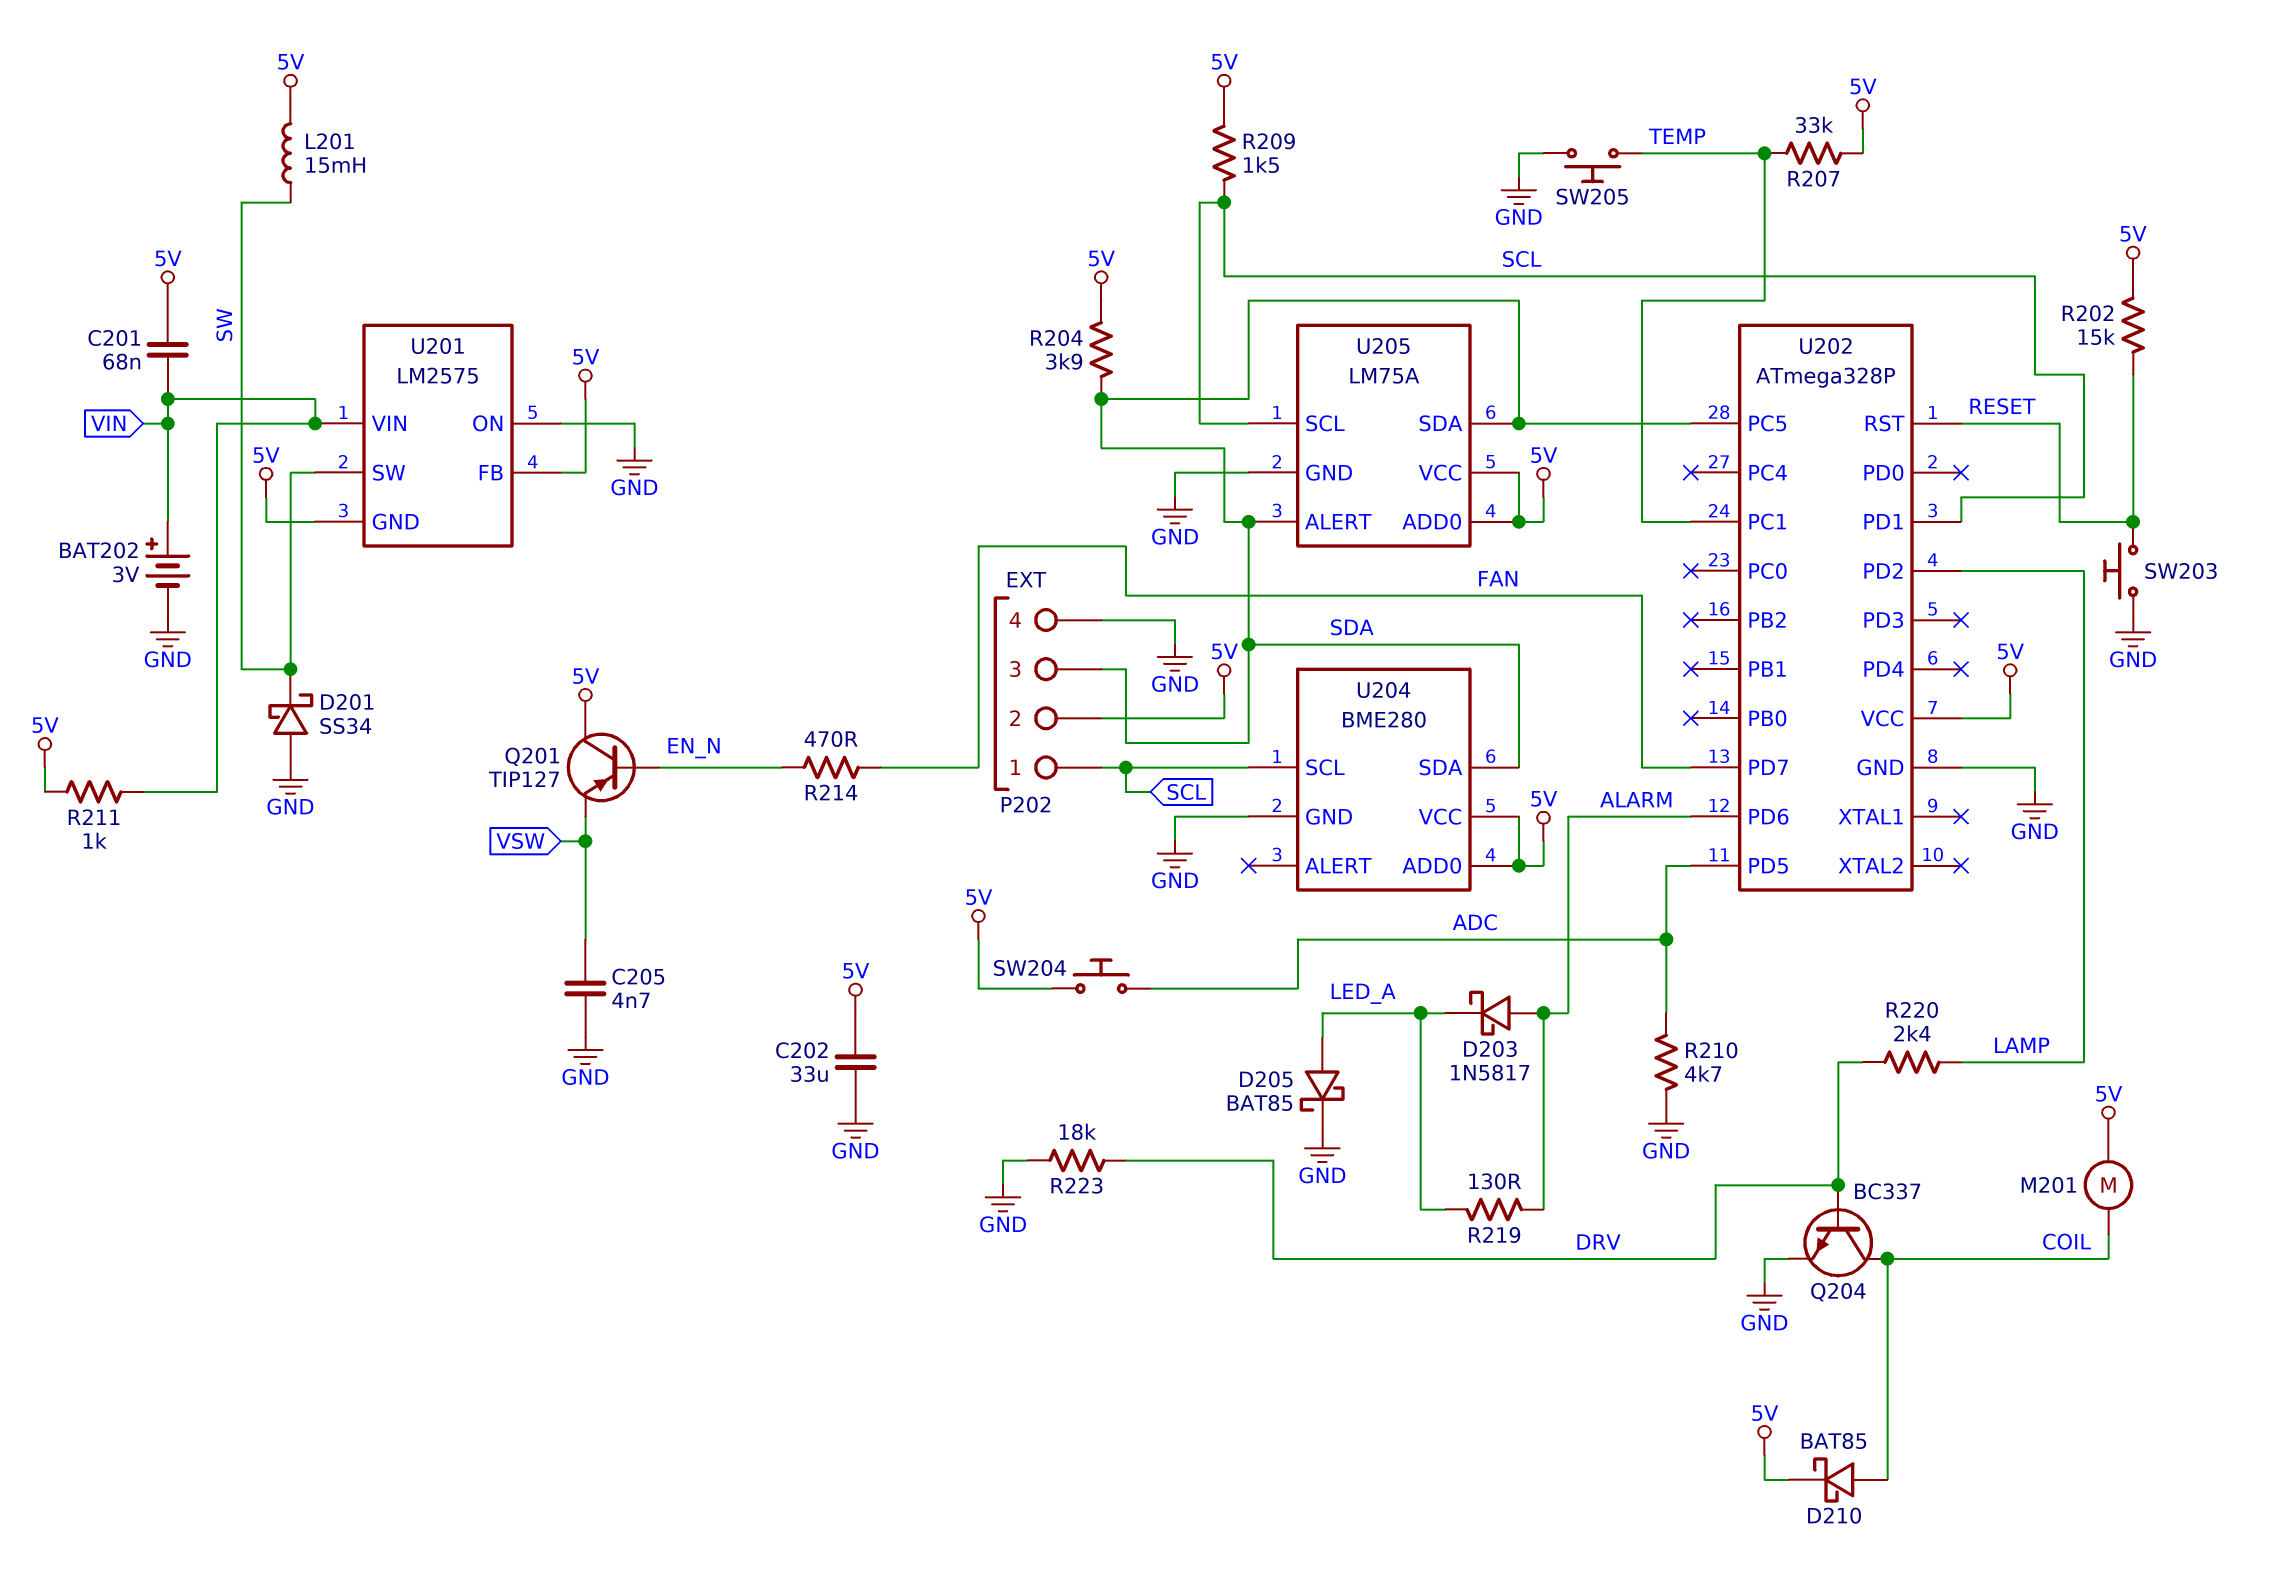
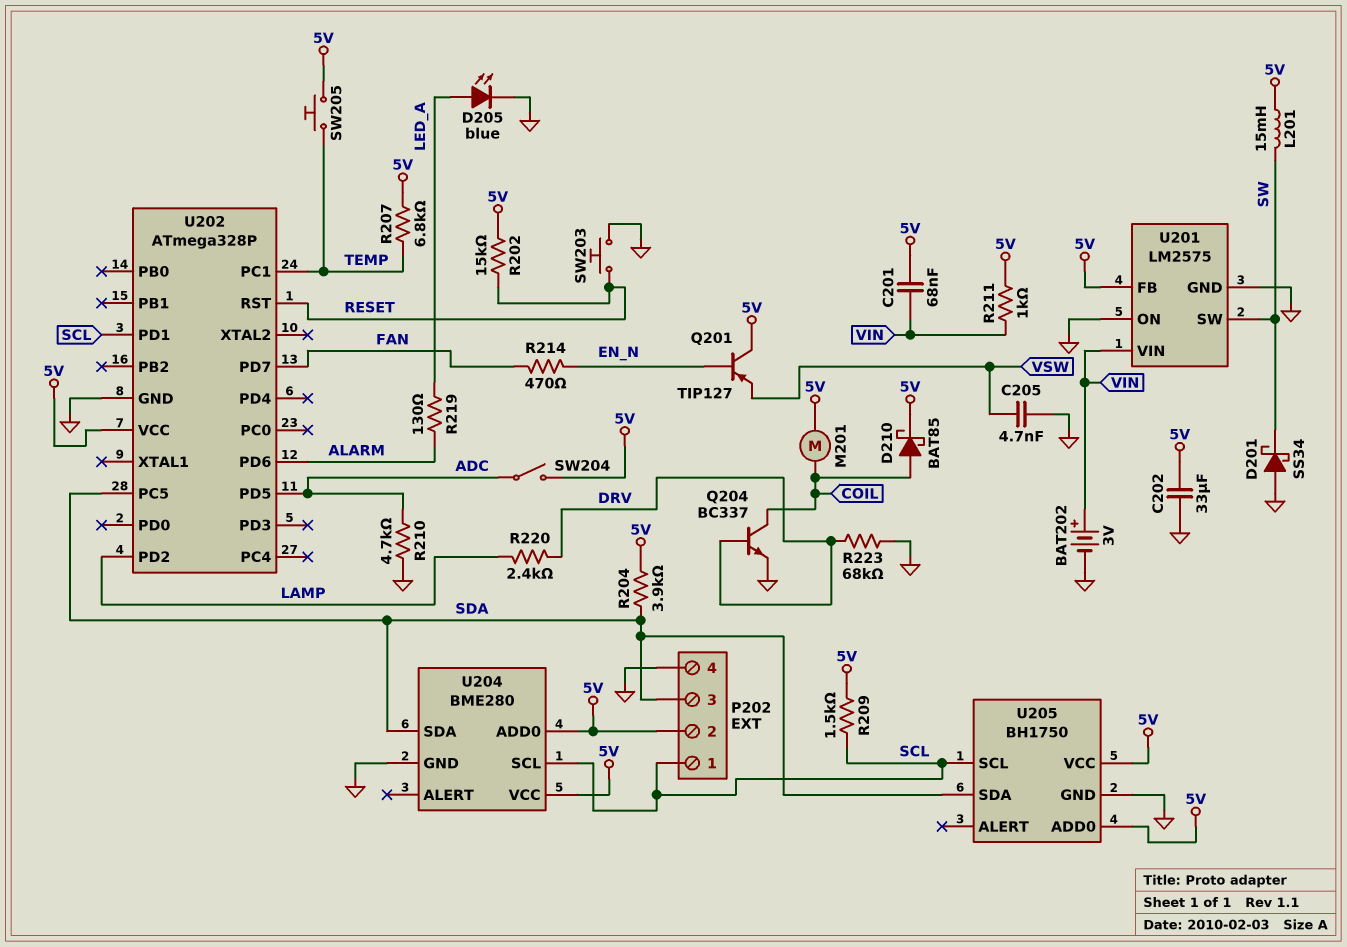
D203: schottky 1N5817 (A ALARM, K LED_A) -> none
D205: schottky BAT85 (A LED_A, K GND) -> LED blue (A LED_A, K GND)
R207: 33k (5V, TEMP) -> 6.8k (5V, TEMP)
R223: 18k (DRV, GND) -> 68k (DRV, GND)
SW204: button (5V, ADC) -> switch (5V, ADC)
SW205: button (GND, TEMP) -> button (5V, TEMP)
U201 pin GND: 5V -> GND
U205: LM75A -> BH1750
U205 pin ALERT: SDA -> none

